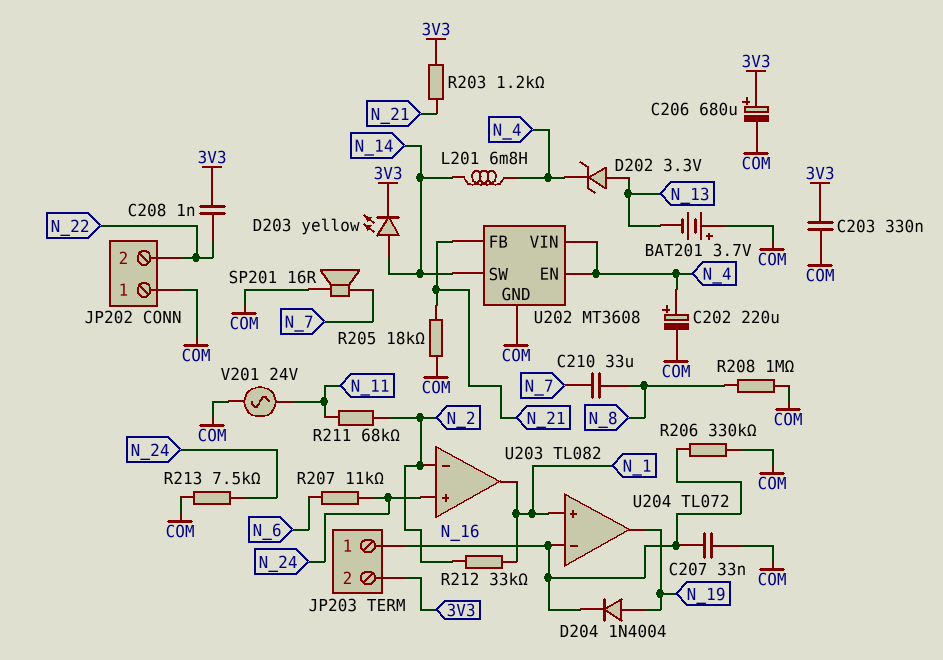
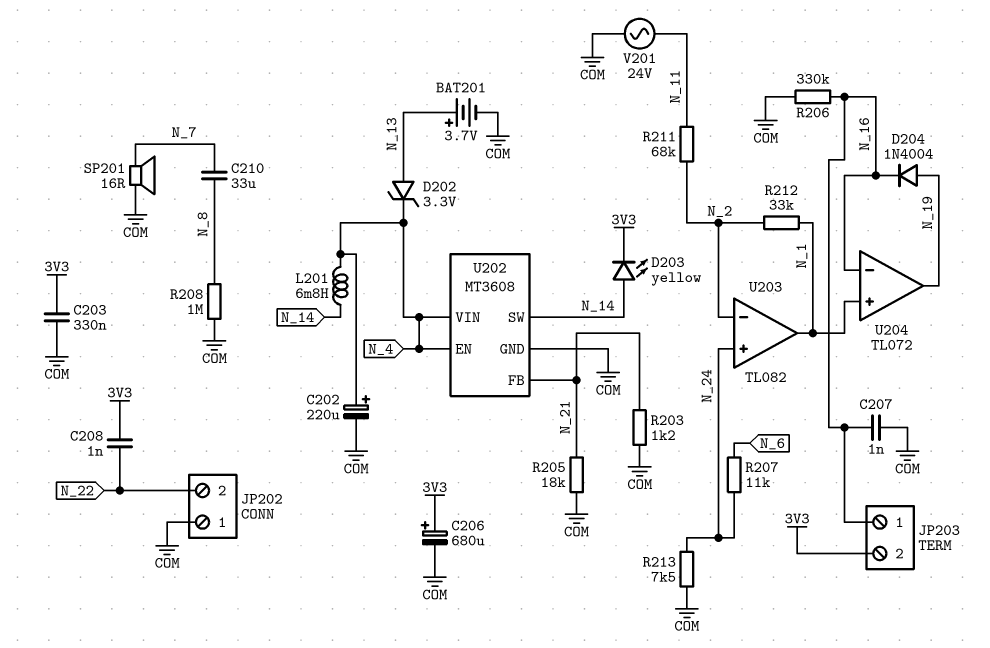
BAT201: 3.7V (plus COM, minus N_13) -> 3.7V (plus N_13, minus COM)
C207: 33nF (COM, N_16) -> 1nF (COM, N_16)
R203: 1.2k (3V3, N_21) -> 1.2k (COM, N_21)

